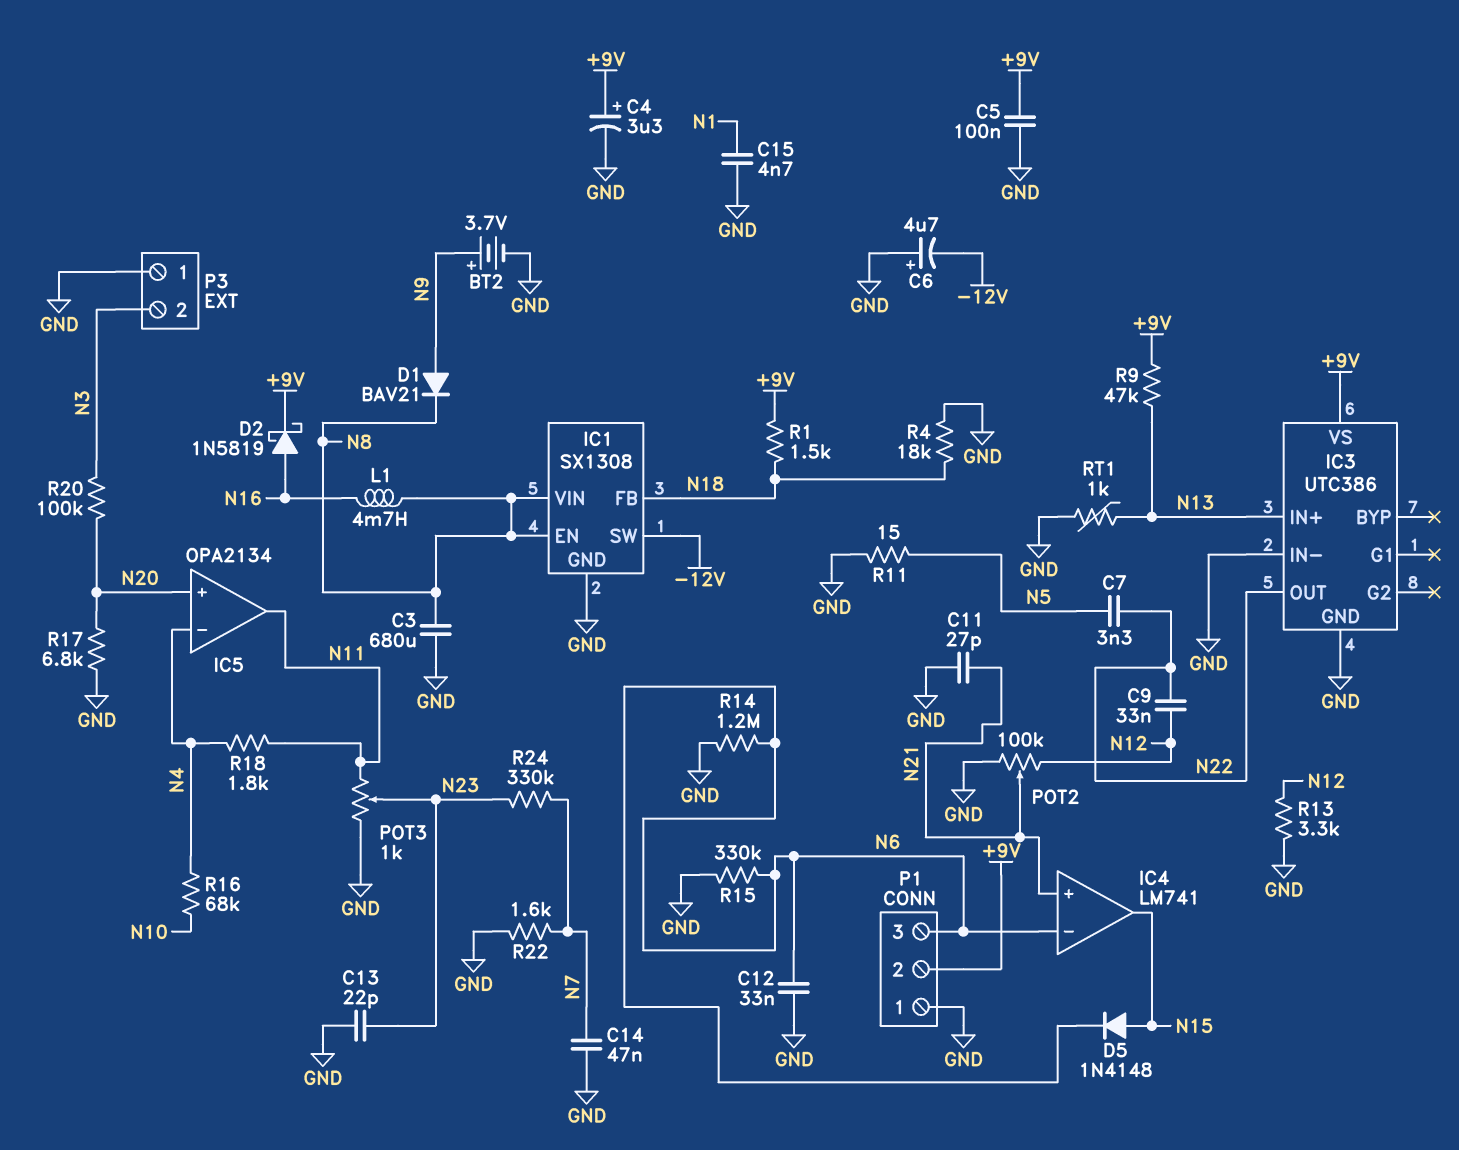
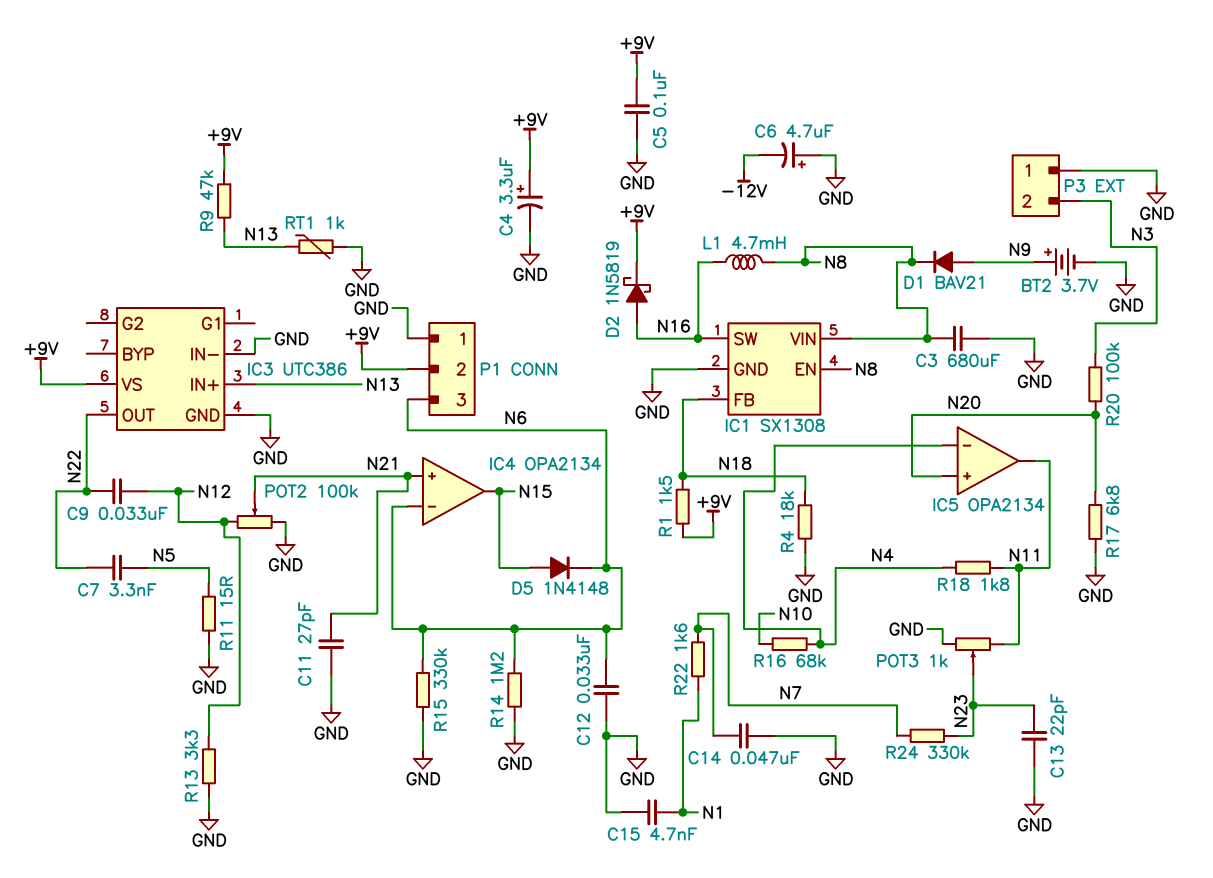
IC1 pin SW: -12V -> N16
IC4: LM741 -> OPA2134
R22: 1.6k (GND, N7) -> 1.6k (N1, N7)

